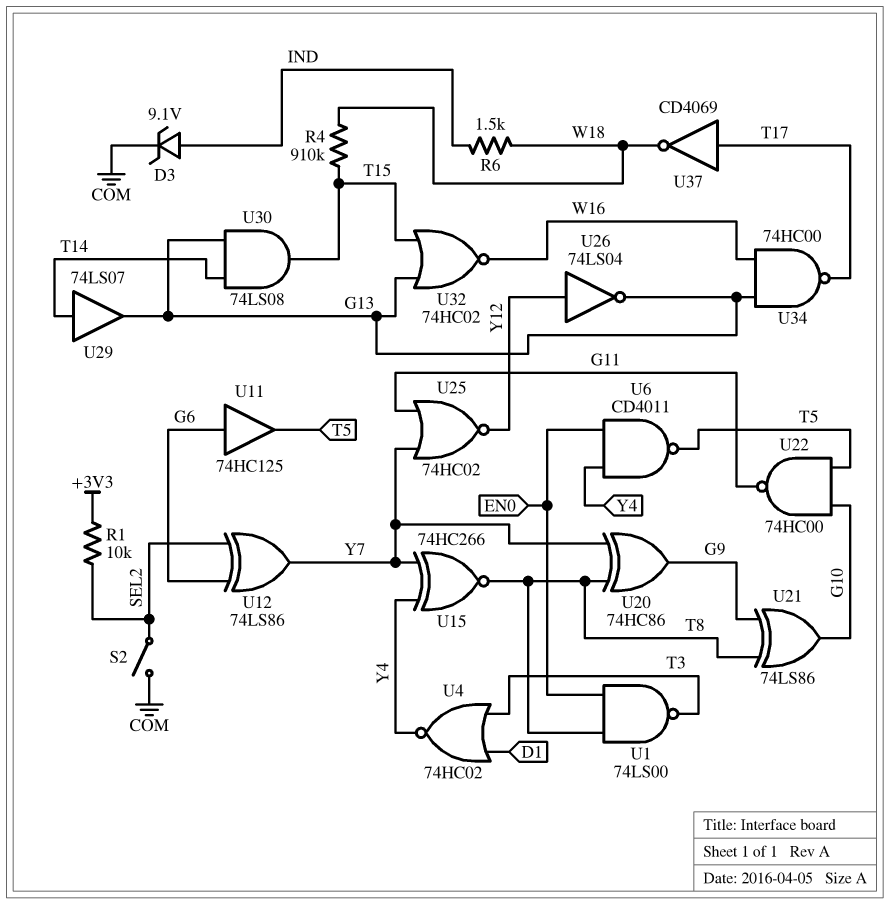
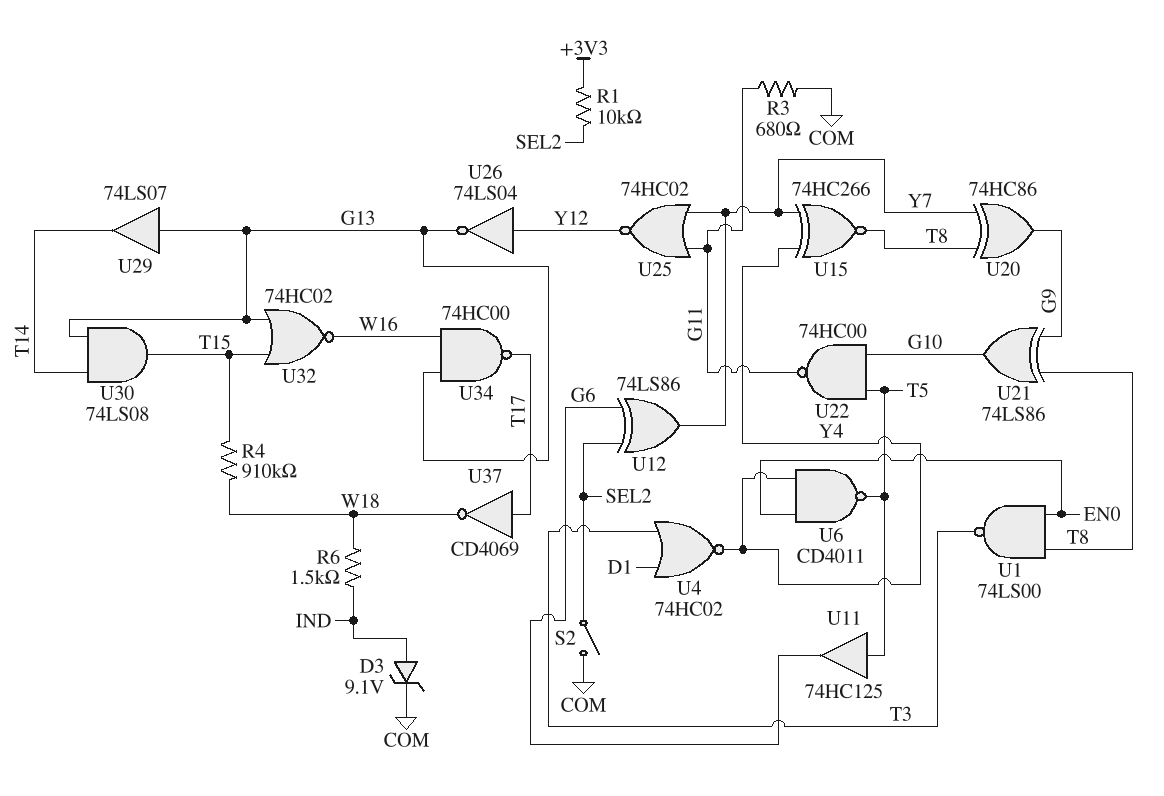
R3: none -> 680 (COM, G11)
U11: buffer 74HC125 (in G6, out T5) -> buffer 74HC125 (in T5, out G6)
U29: buffer 74LS07 (in T14, out G13) -> buffer 74LS07 (in G13, out T14)

